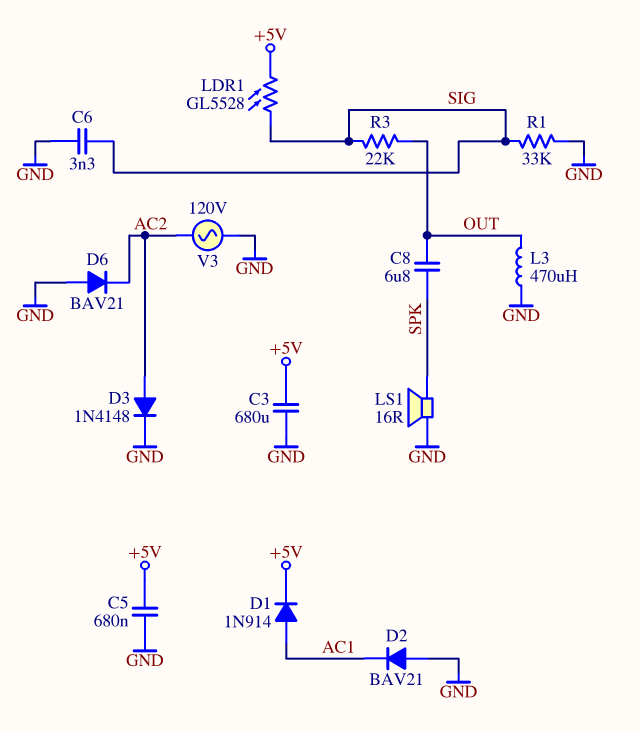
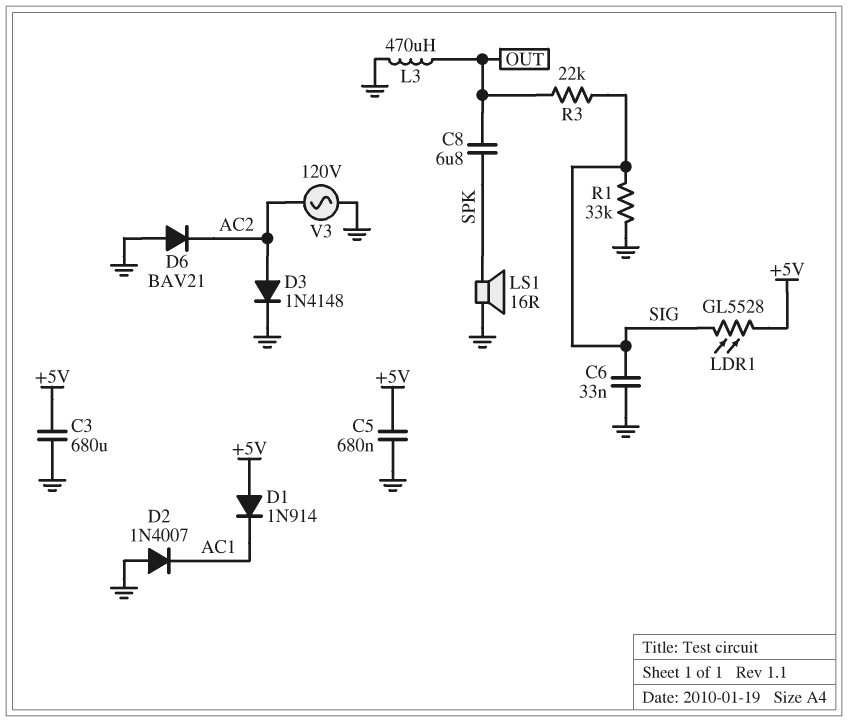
C6: 3.3nF (GND, SIG) -> 33nF (GND, SIG)
D1: diode 1N914 (A AC1, K +5V) -> diode 1N914 (A +5V, K AC1)
D2: diode BAV21 (A GND, K AC1) -> diode 1N4007 (A GND, K AC1)

